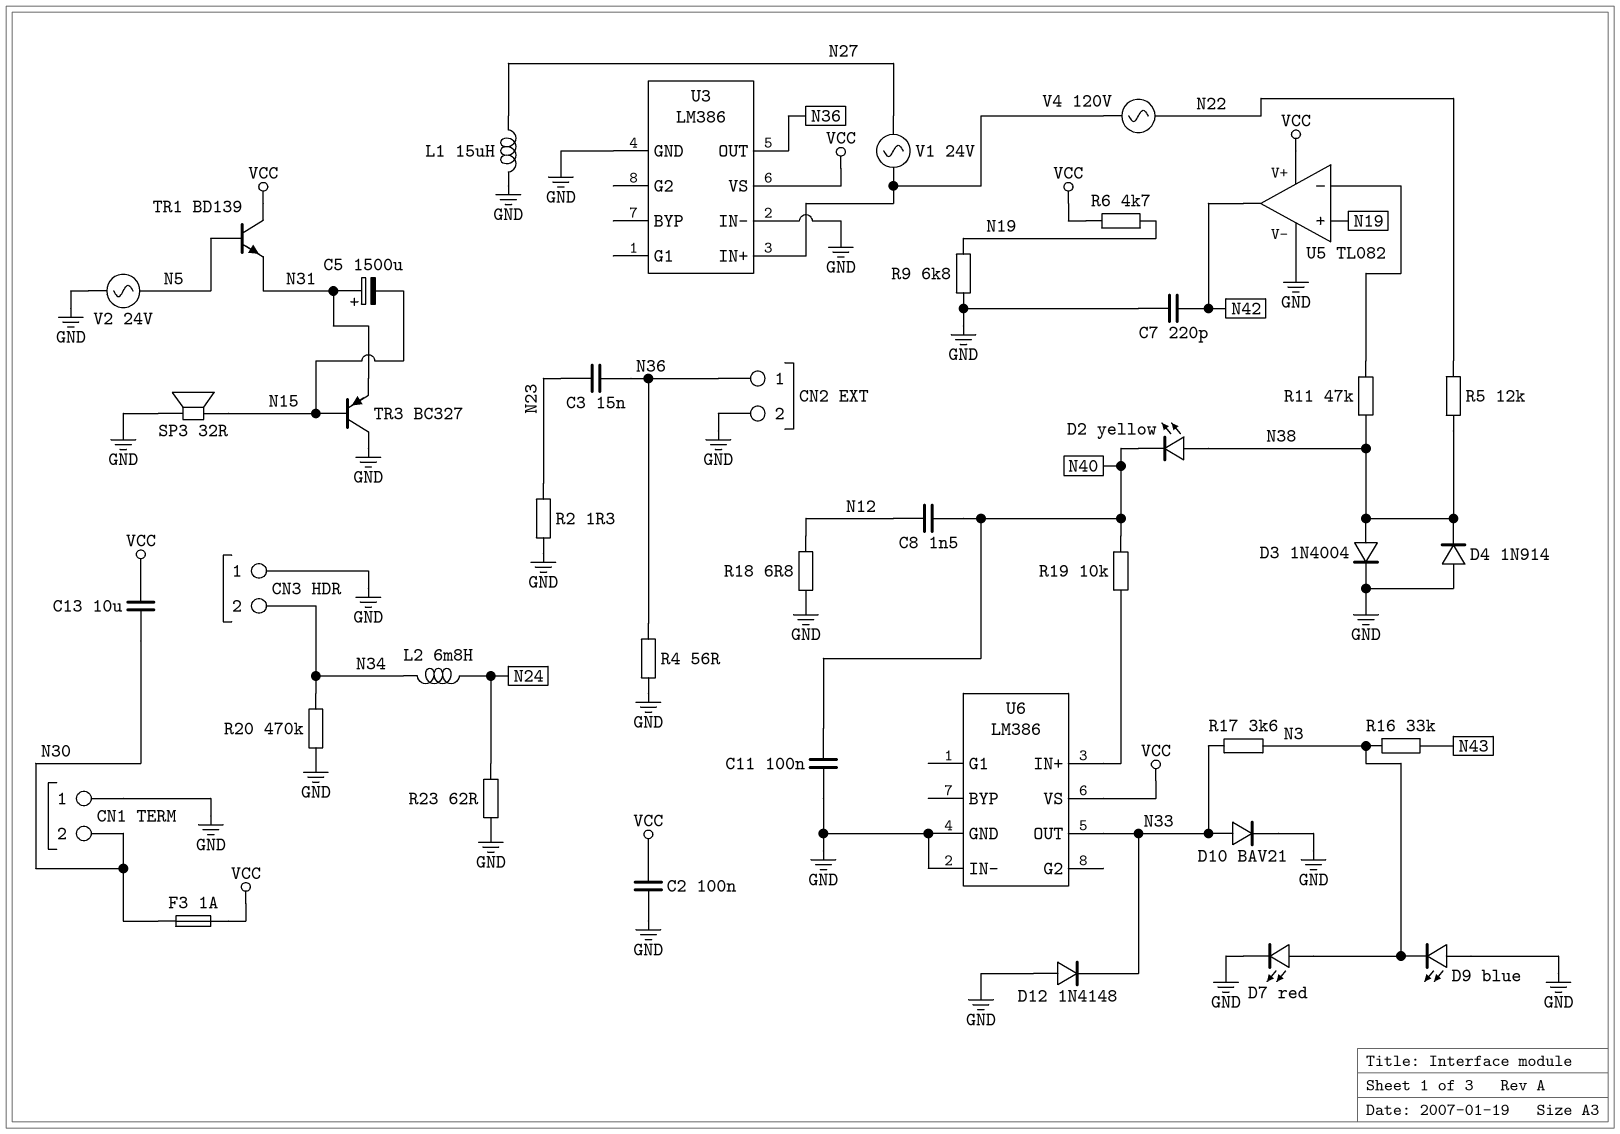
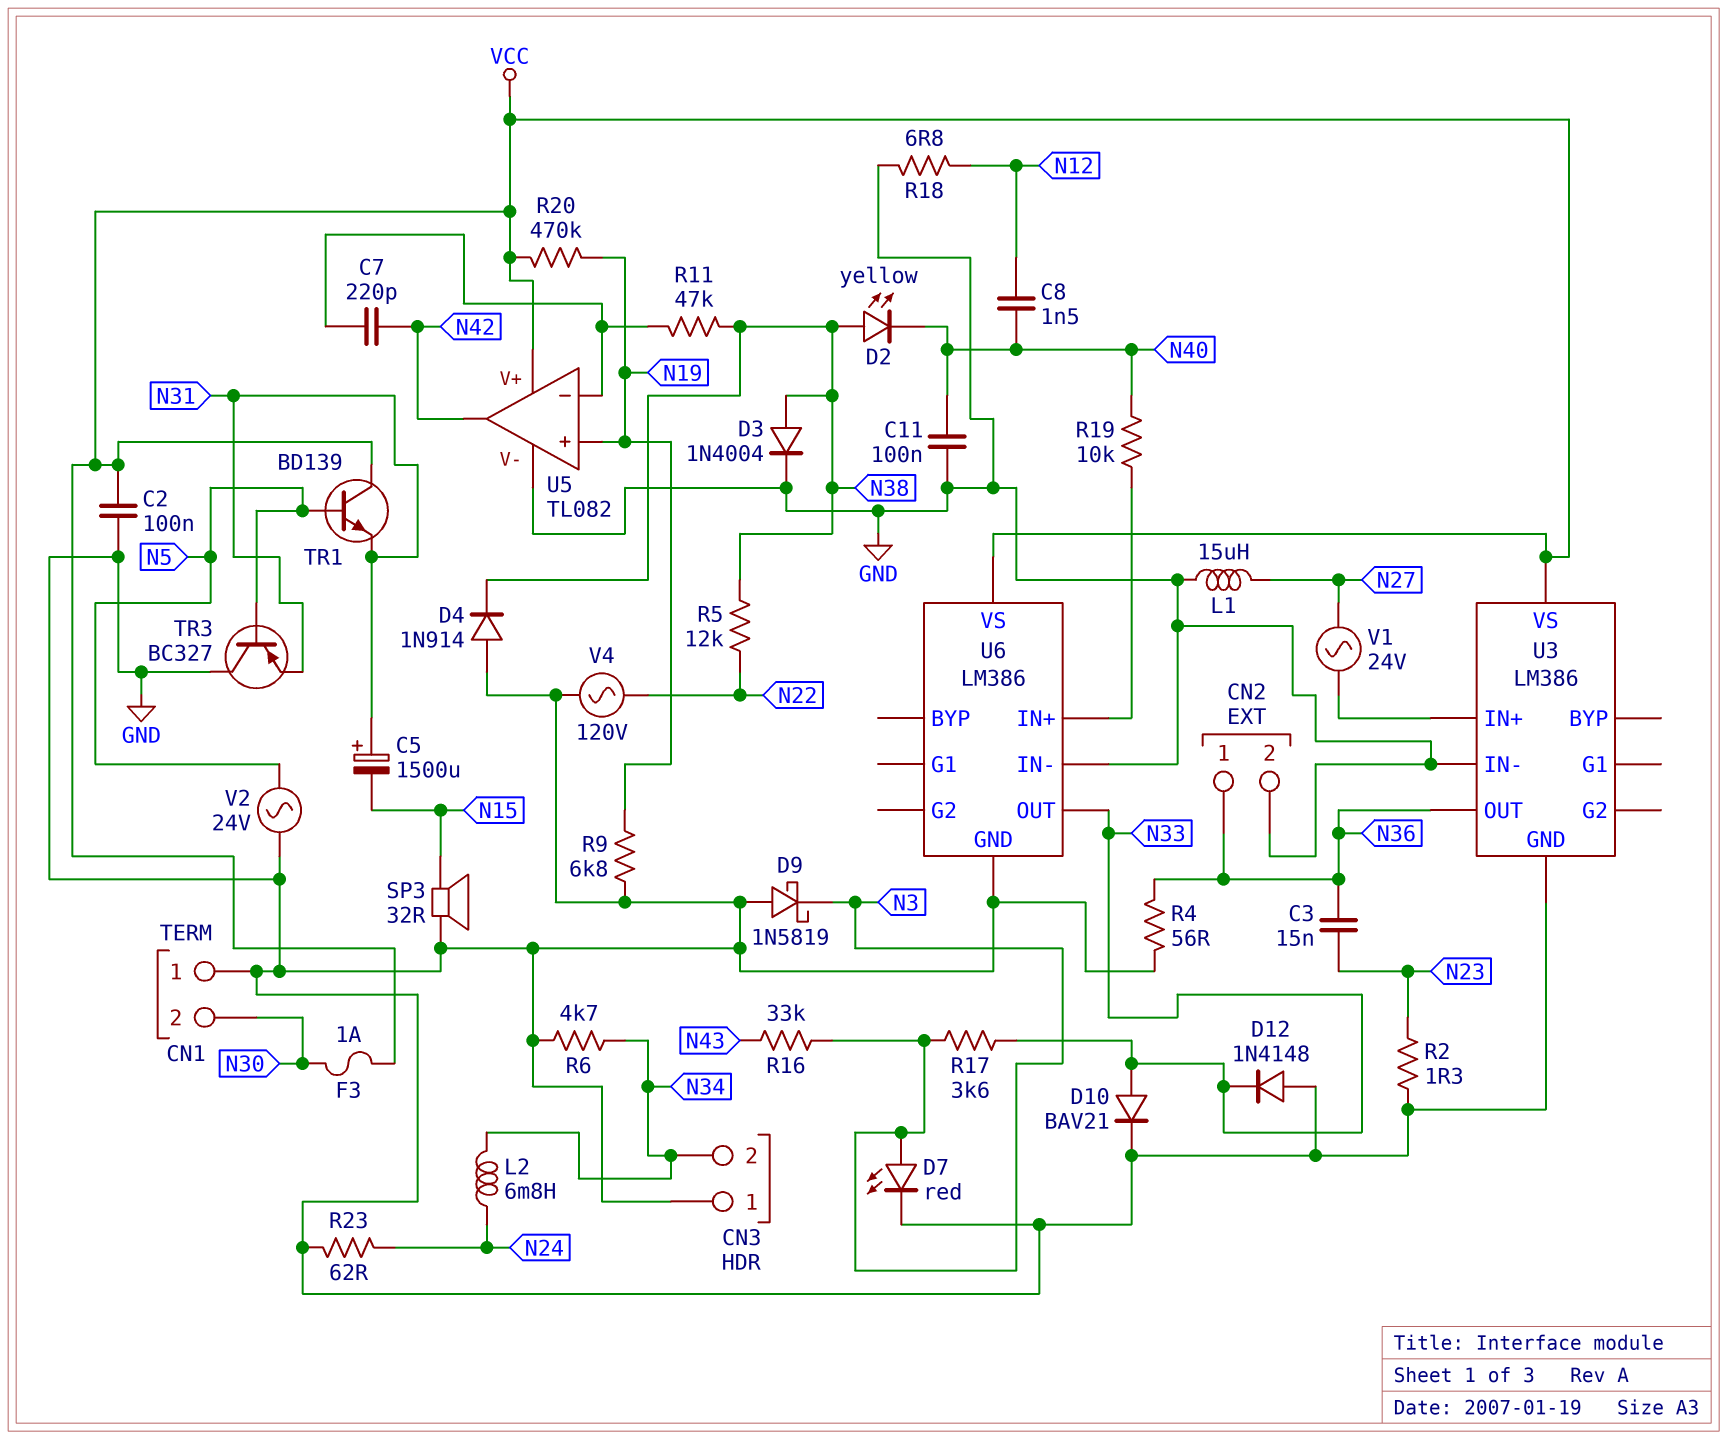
C7: 220pF (GND, N42) -> 220pF (N42, U5/in-)
C13: 10uF (N30, VCC) -> none
D9: LED blue (A GND, K N3) -> schottky 1N5819 (A GND, K N3)
R6: 4.7k (N19, VCC) -> 4.7k (GND, N34)
R20: 470k (GND, N34) -> 470k (N19, VCC)
TR3: PNP BC327 (B N15, C GND, E N31) -> PNP BC327 (B N5, C GND, E N31)
V4: AC 120V (N22, U3/IN+) -> AC 120V (GND, N22)

